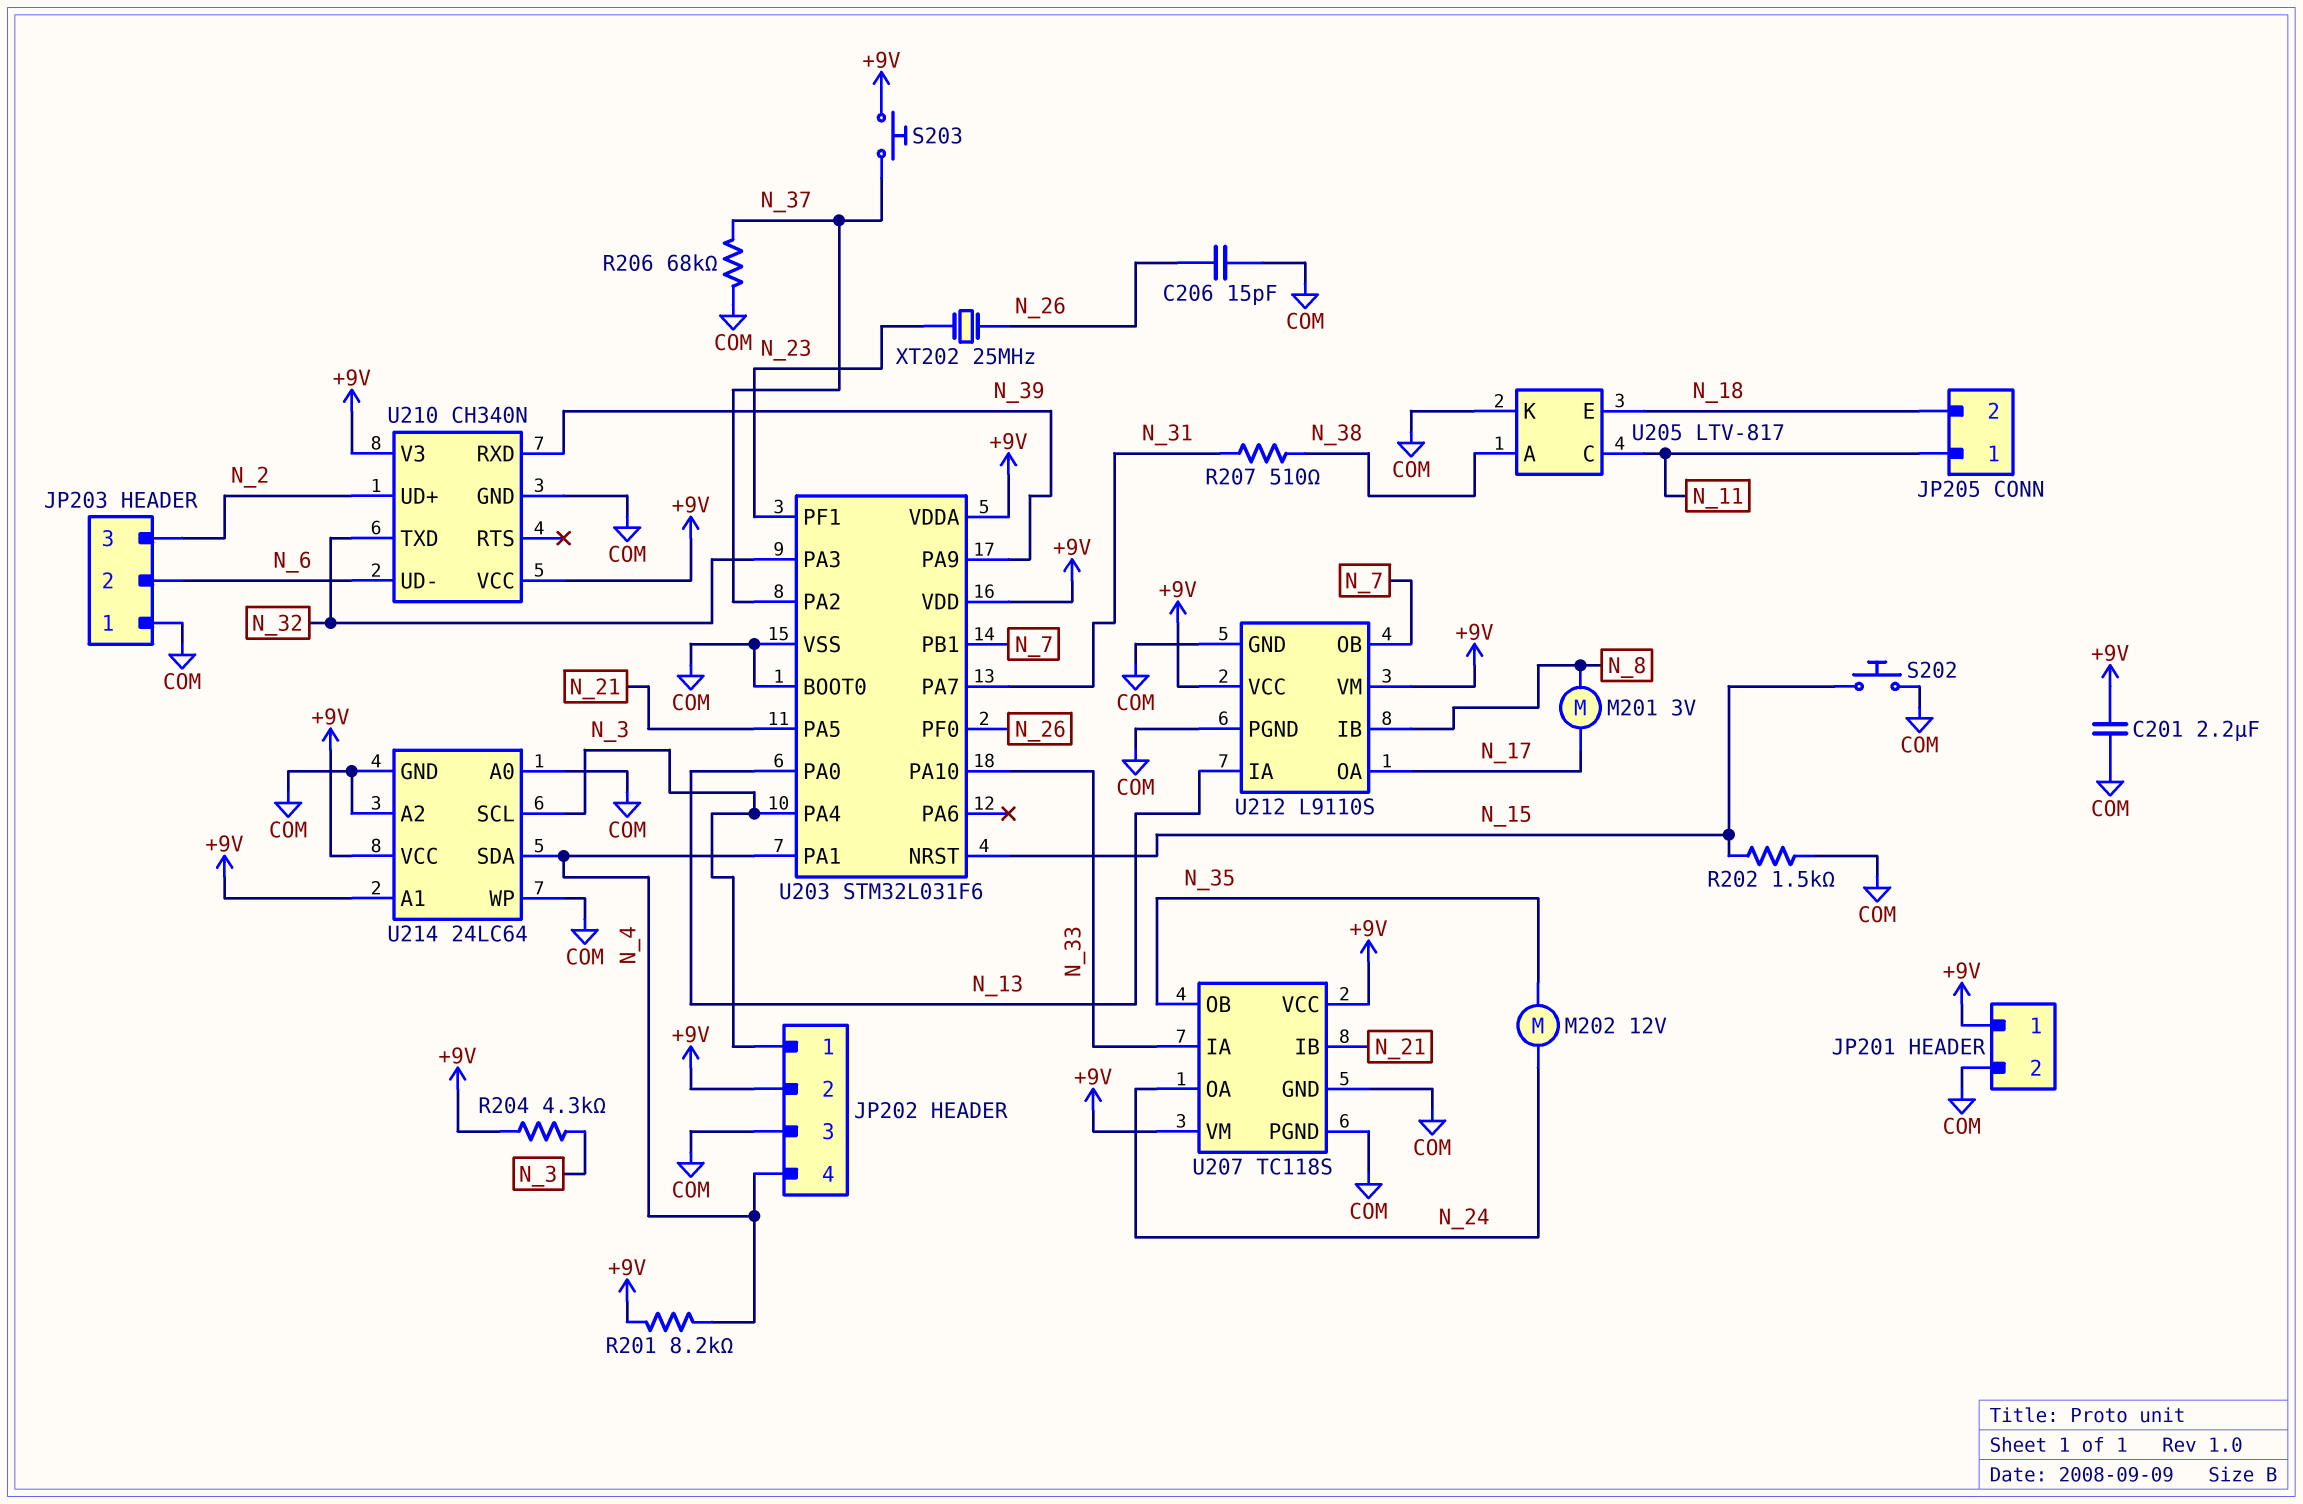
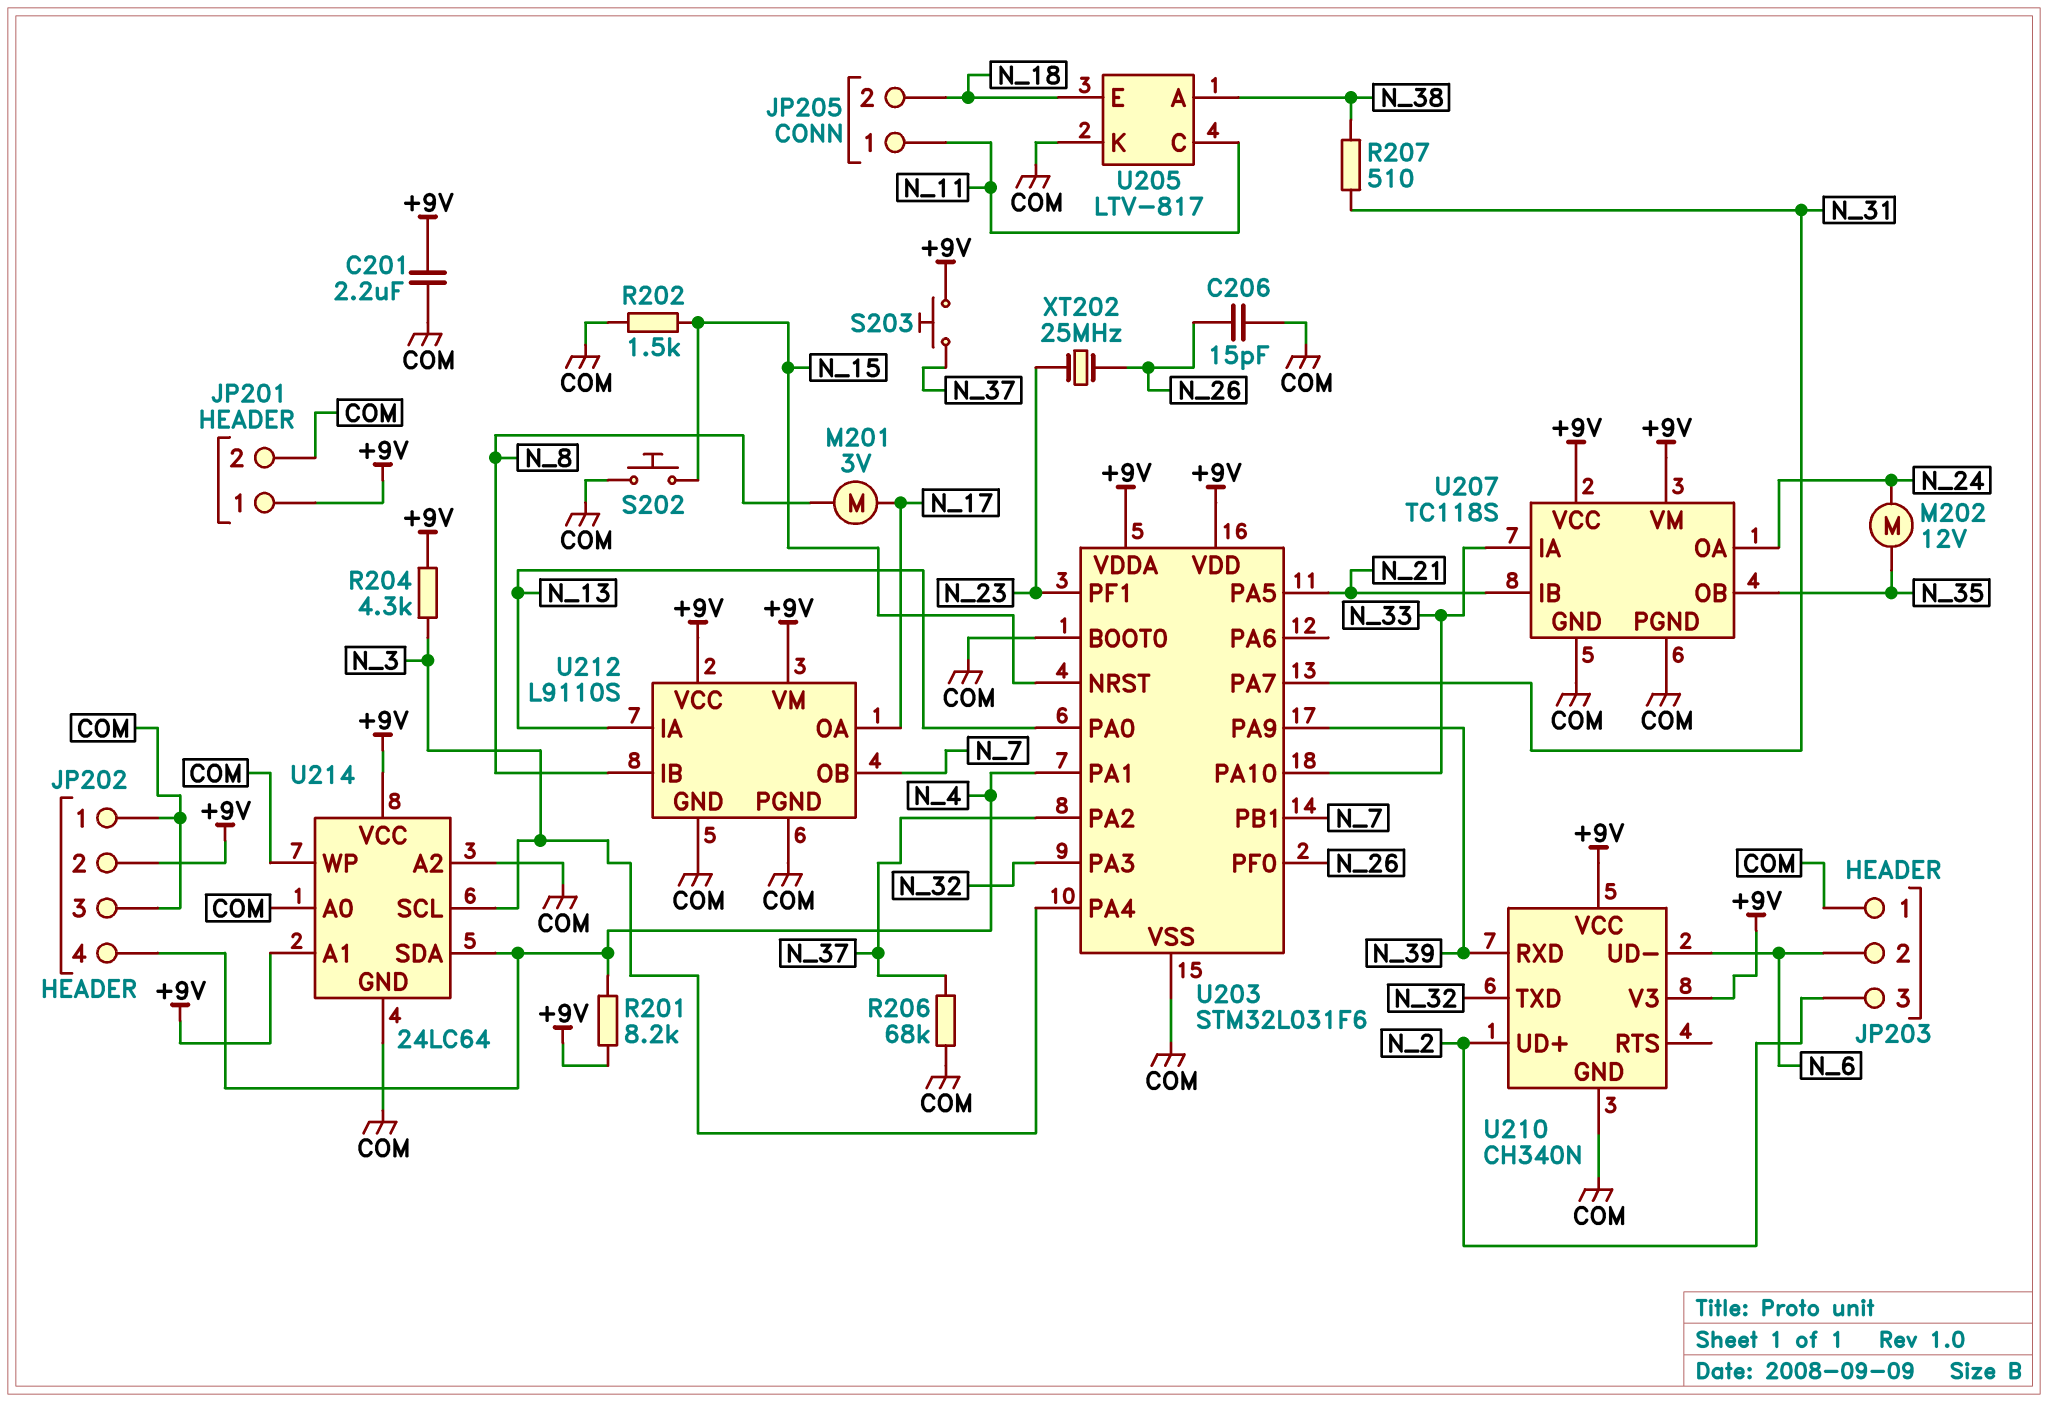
JP202 pin 1: N_3 -> COM

